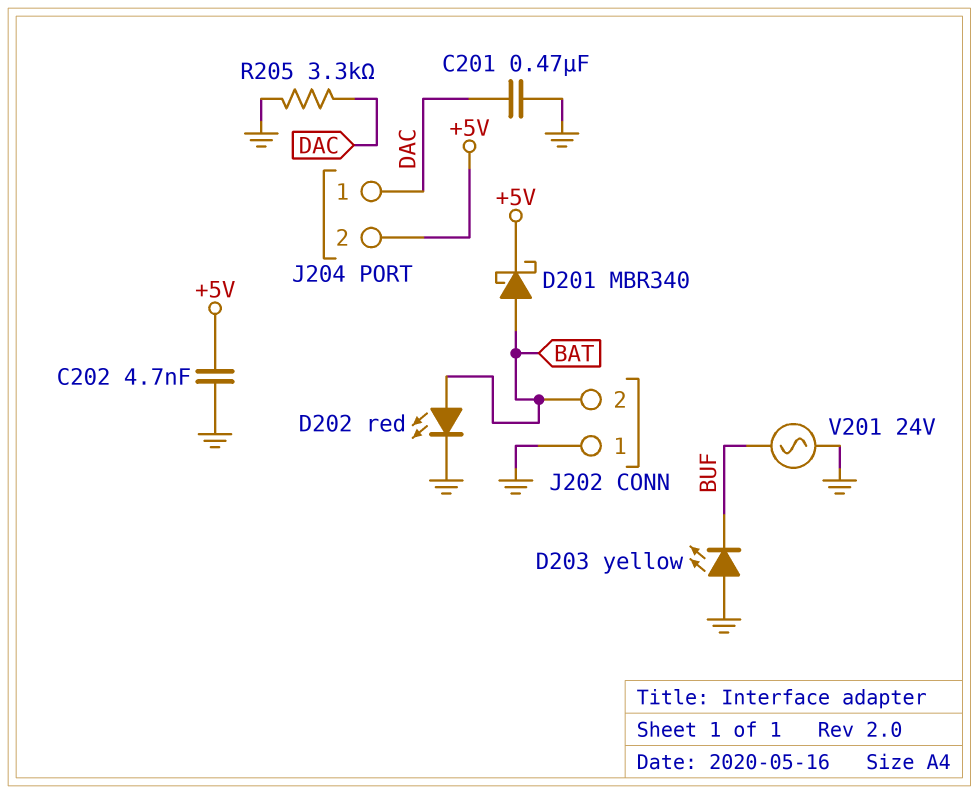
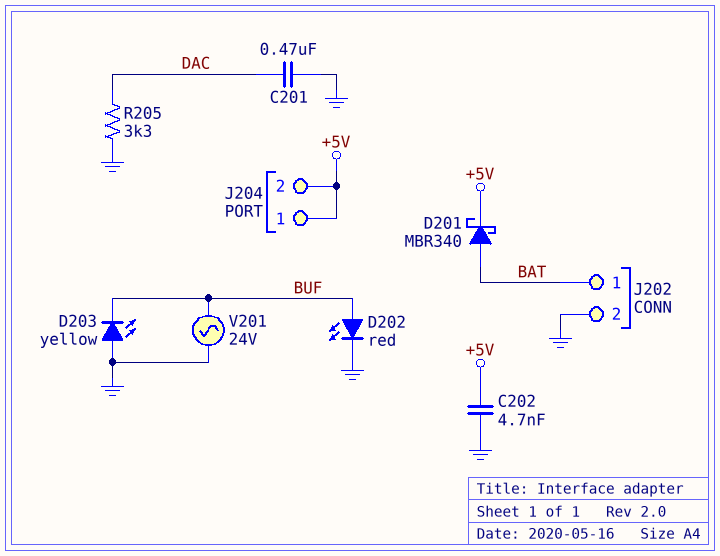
D202: LED red (A BAT, K GND) -> LED red (A BUF, K GND)
J202 pin 1: GND -> BAT
J202 pin 2: BAT -> GND
J204 pin 1: DAC -> +5V

